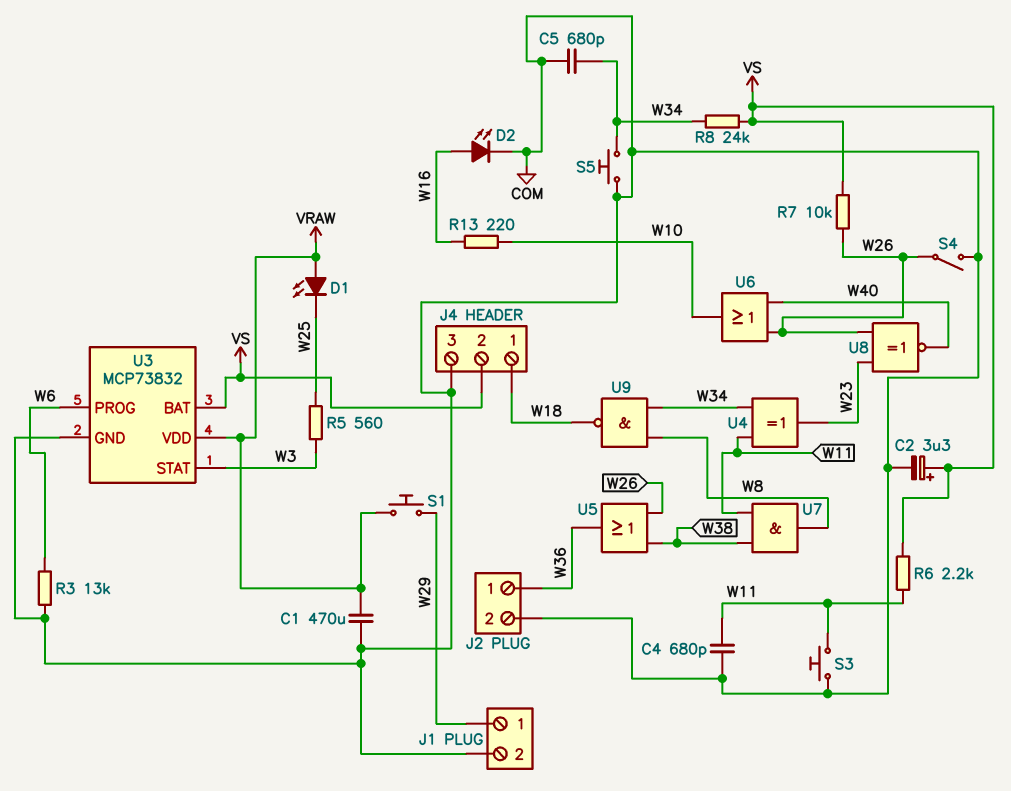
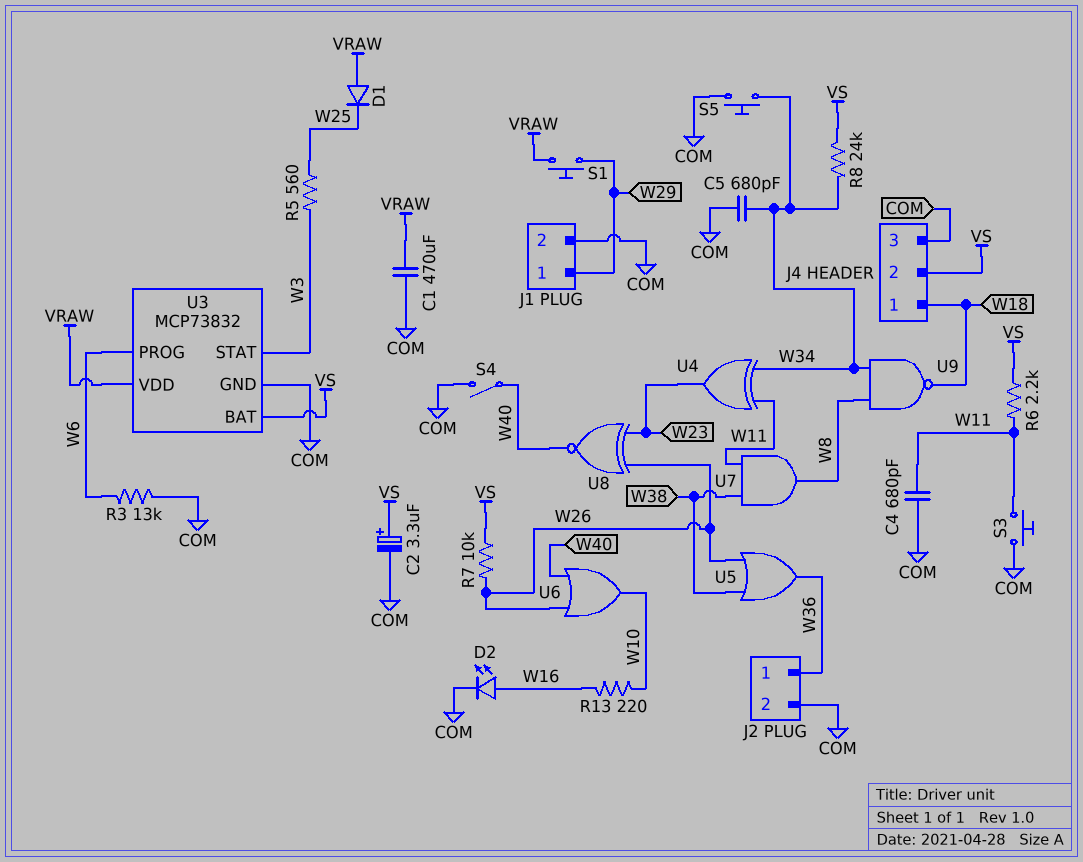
D1: LED (A VRAW, K W25) -> diode (A VRAW, K W25)
S4: switch (COM, W26) -> switch (COM, W40)

